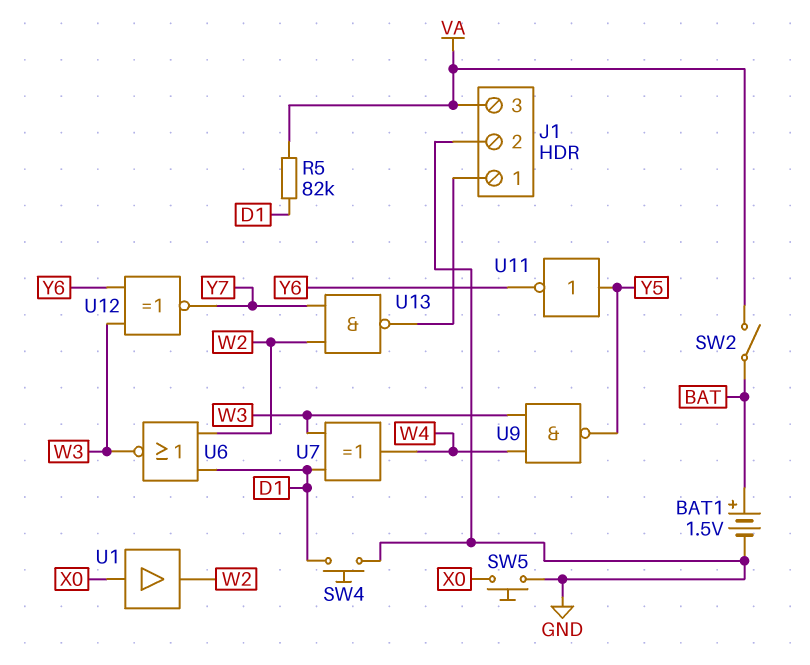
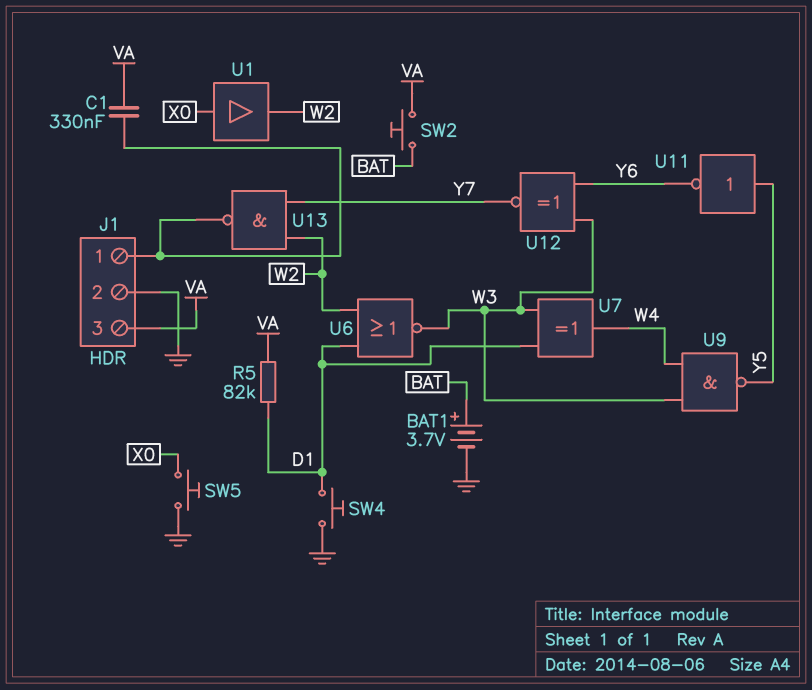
BAT1: 1.5V (plus BAT, minus GND) -> 3.7V (plus BAT, minus GND)
C1: none -> 330nF (J1/1, VA)
SW2: switch (BAT, VA) -> button (BAT, VA)

